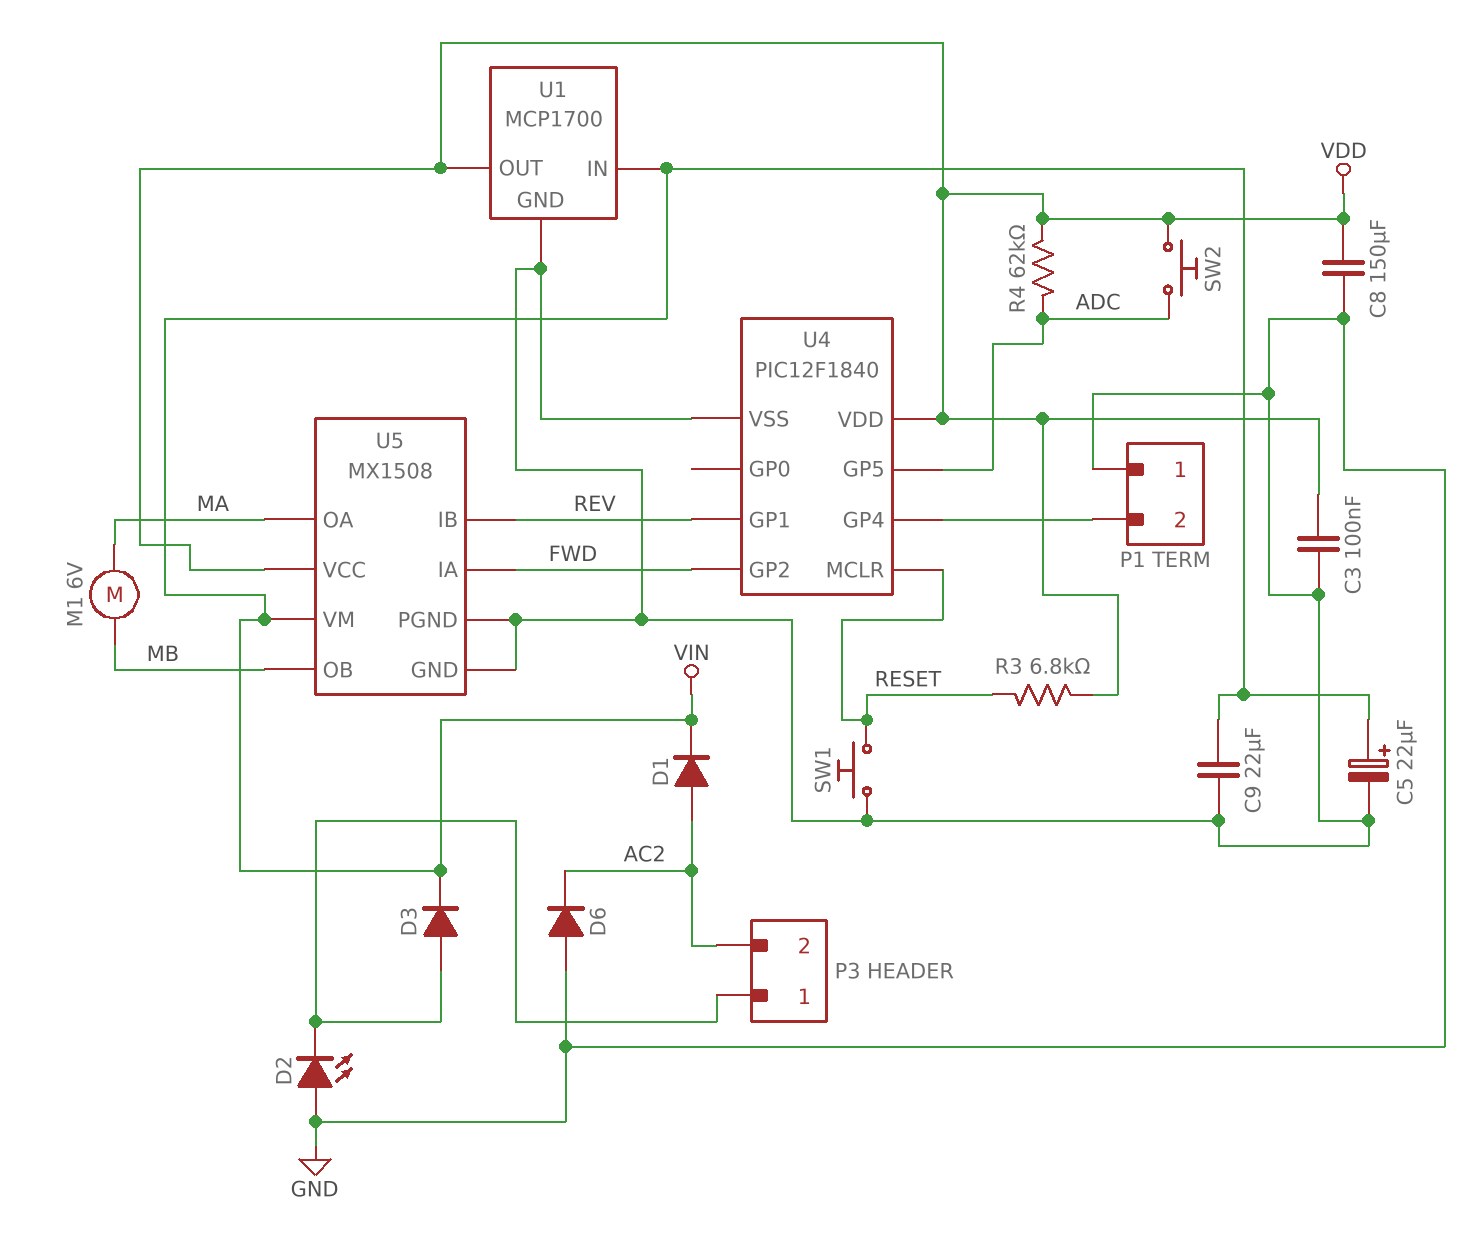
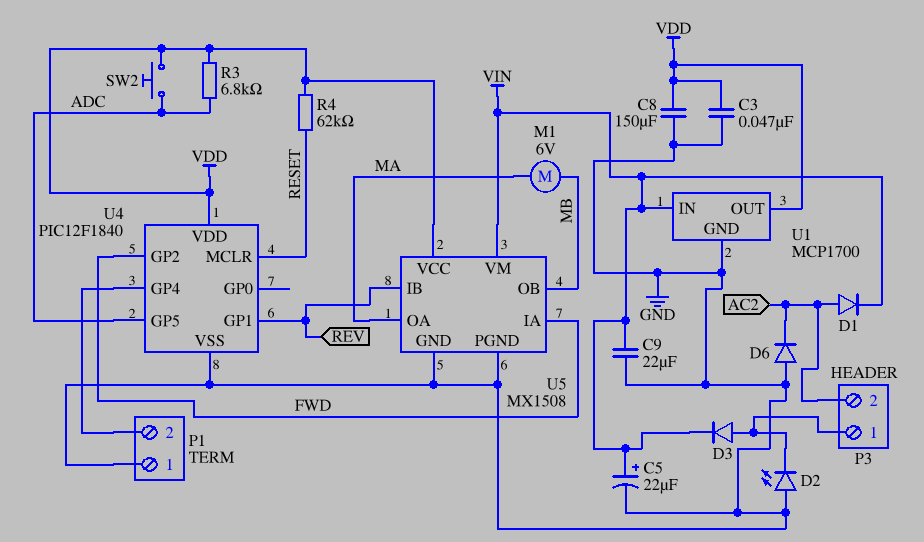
C3: 100nF (GND, VDD) -> 47nF (GND, VDD)
R3: 6.8k (RESET, VDD) -> 6.8k (ADC, VDD)
R4: 62k (ADC, VDD) -> 62k (RESET, VDD)
SW1: button (GND, RESET) -> none

